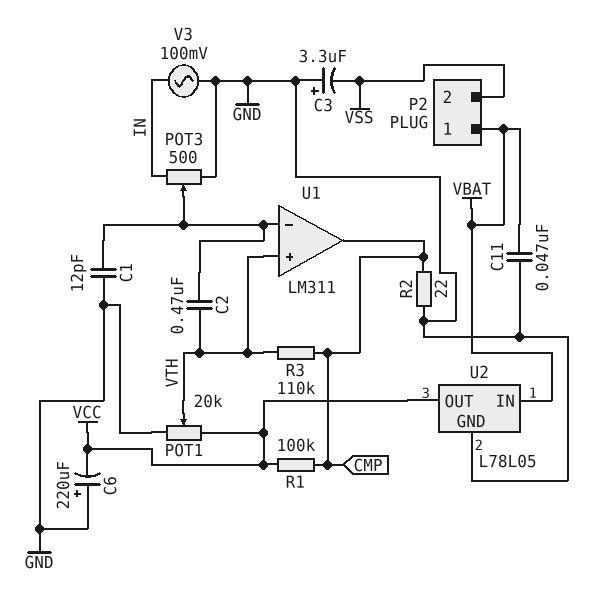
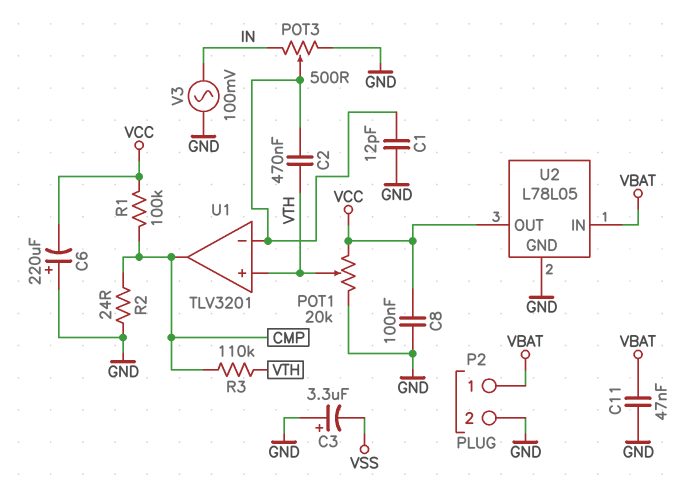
C8: none -> 100nF (GND, VCC)
P2 pin 2: VSS -> GND
R2: 22 (CMP, GND) -> 24 (CMP, GND)
U1: LM311 -> TLV3201

